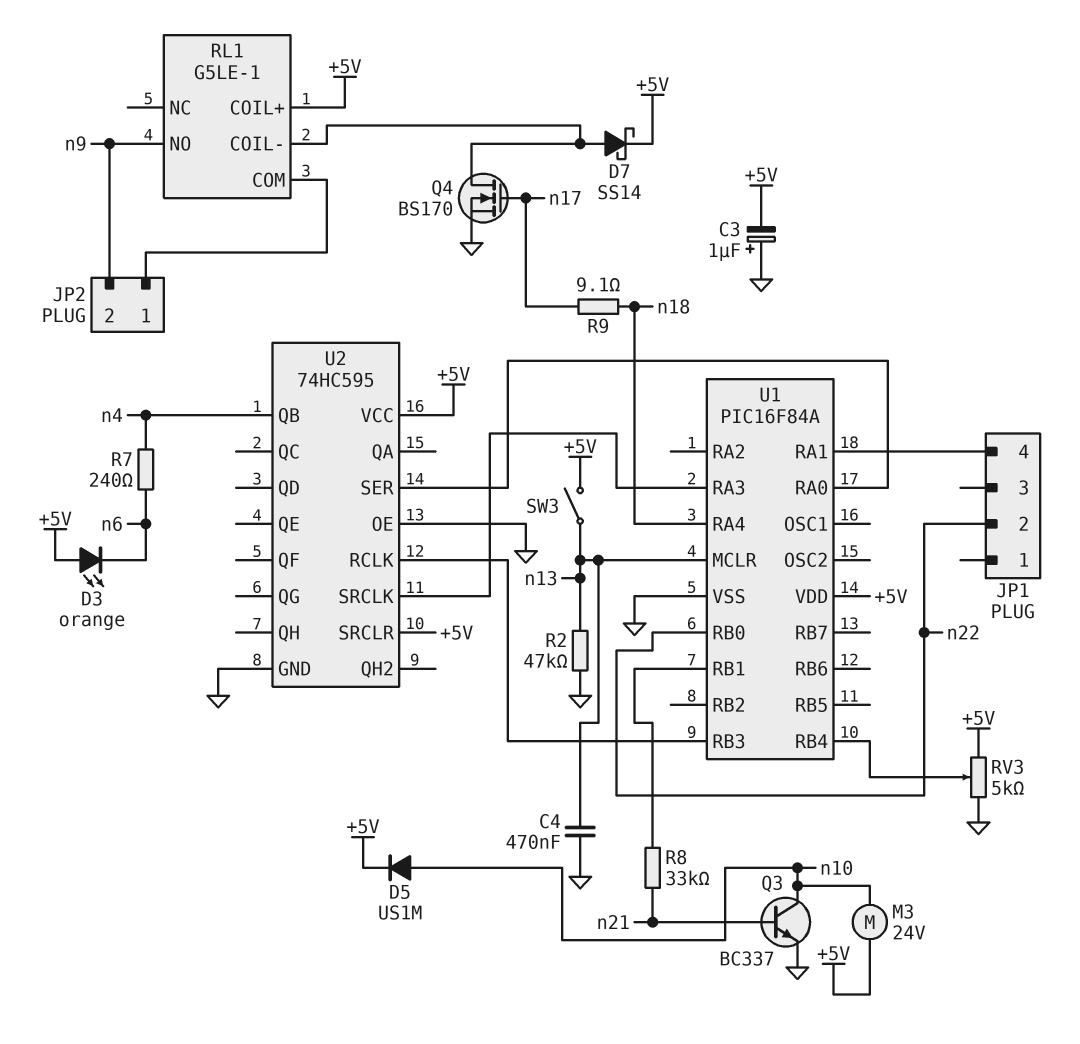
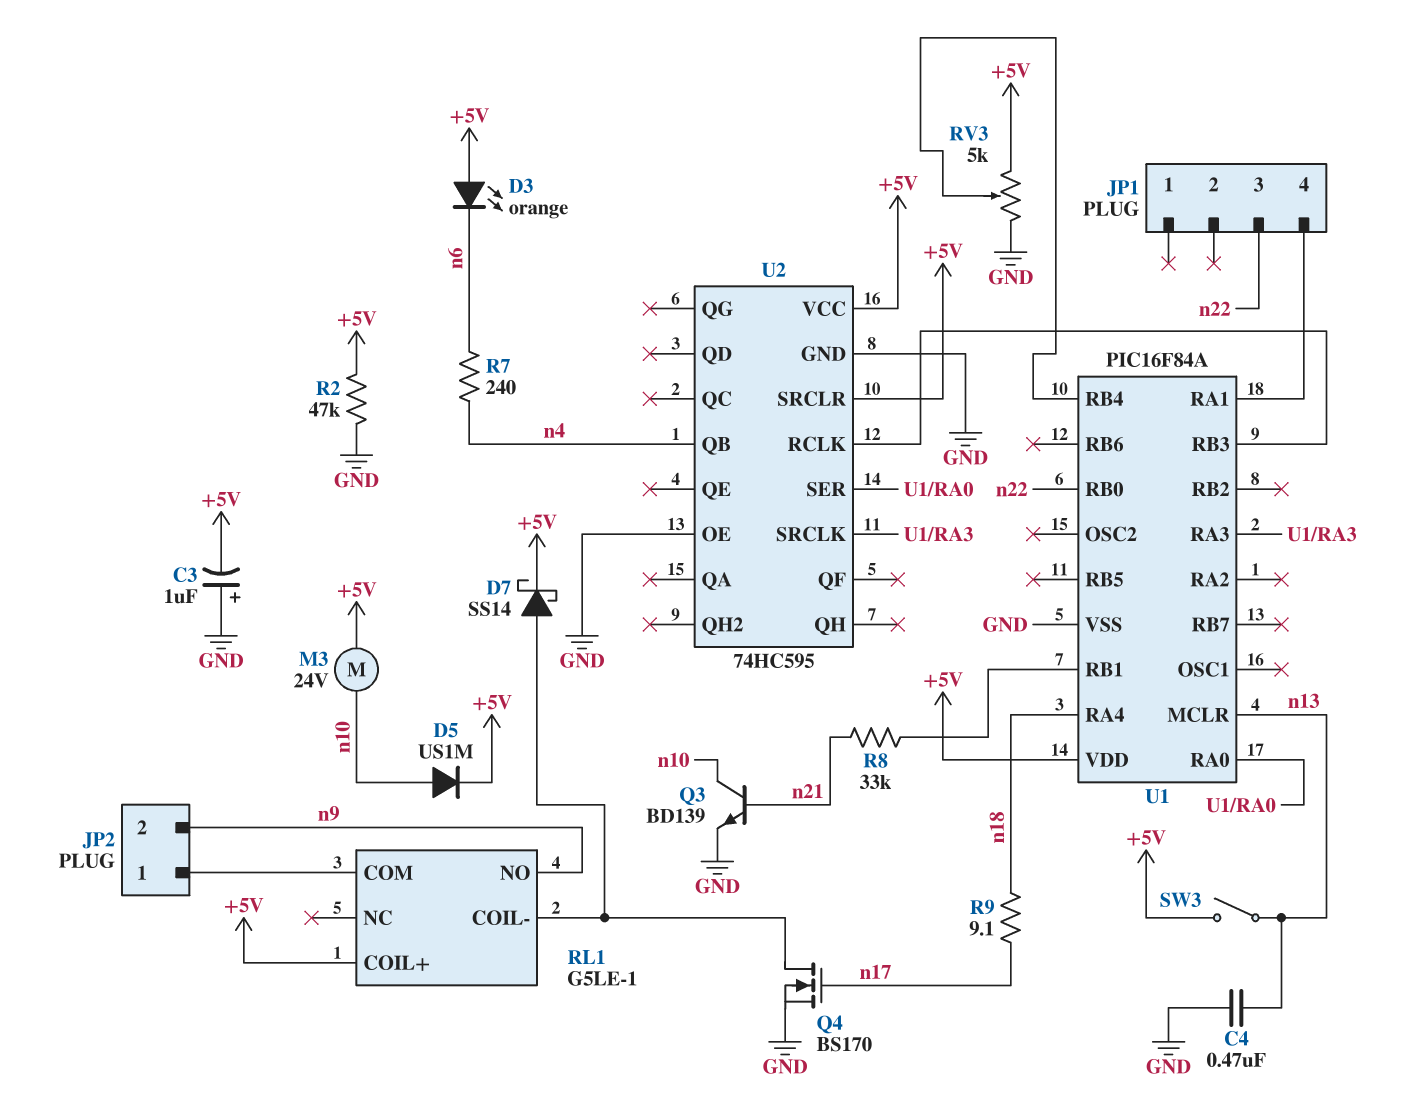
JP1 pin 2: n22 -> none
JP1 pin 3: none -> n22
Q3: NPN BC337 (B n21, C n10, E GND) -> NPN BD139 (B n21, C n10, E GND)
R2: 47k (GND, n13) -> 47k (+5V, GND)

